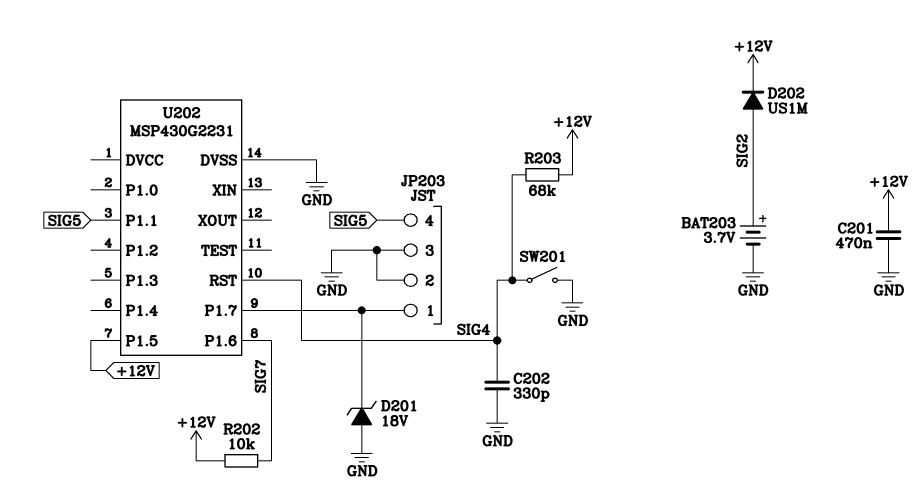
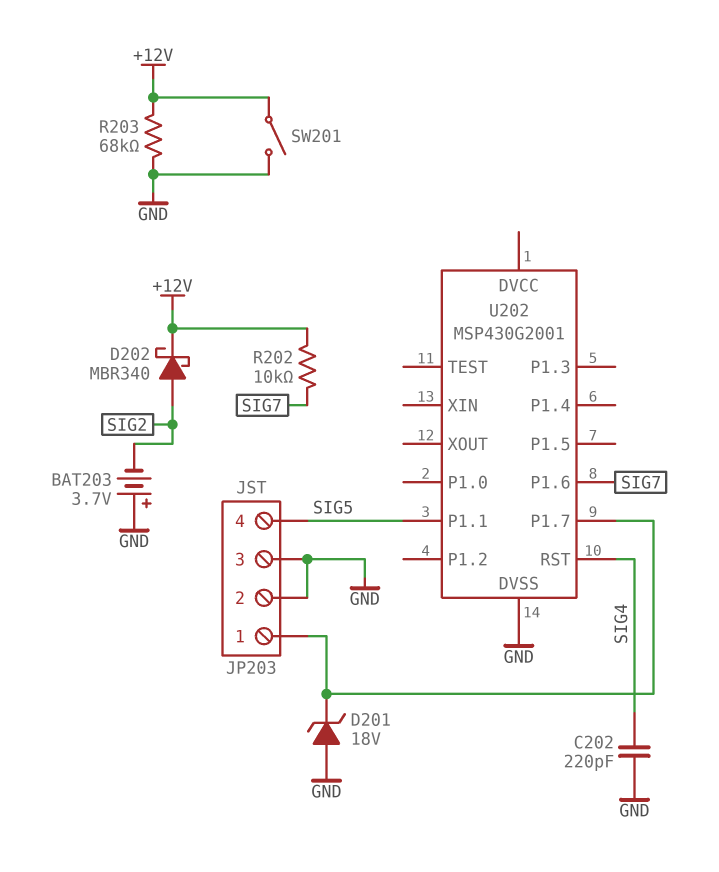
BAT203: 3.7V (plus SIG2, minus GND) -> 3.7V (plus GND, minus SIG2)
C201: 470nF (+12V, GND) -> none
C202: 330pF (GND, SIG4) -> 220pF (GND, SIG4)
D202: diode US1M (A SIG2, K +12V) -> schottky MBR340 (A SIG2, K +12V)
R203: 68k (+12V, SIG4) -> 68k (+12V, GND)
SW201: switch (GND, SIG4) -> switch (+12V, GND)
U202: MSP430G2231 -> MSP430G2001
U202 pin P1.5: +12V -> none

